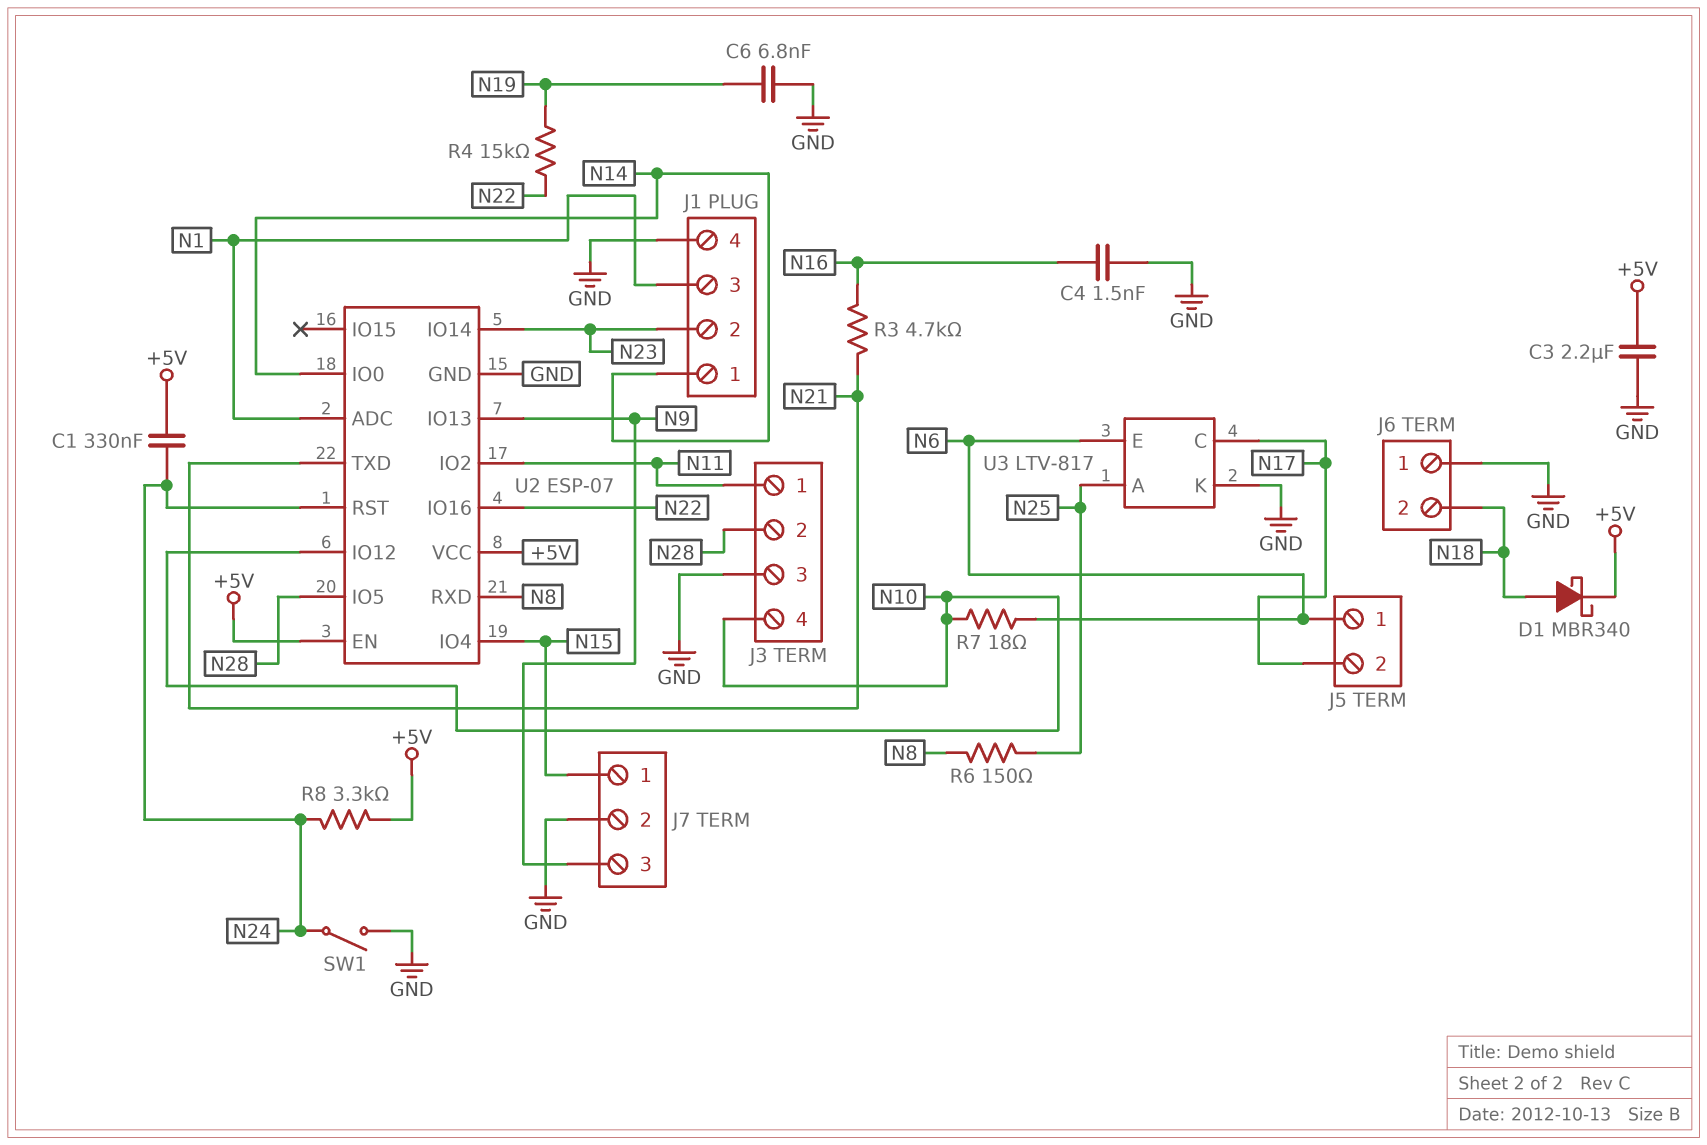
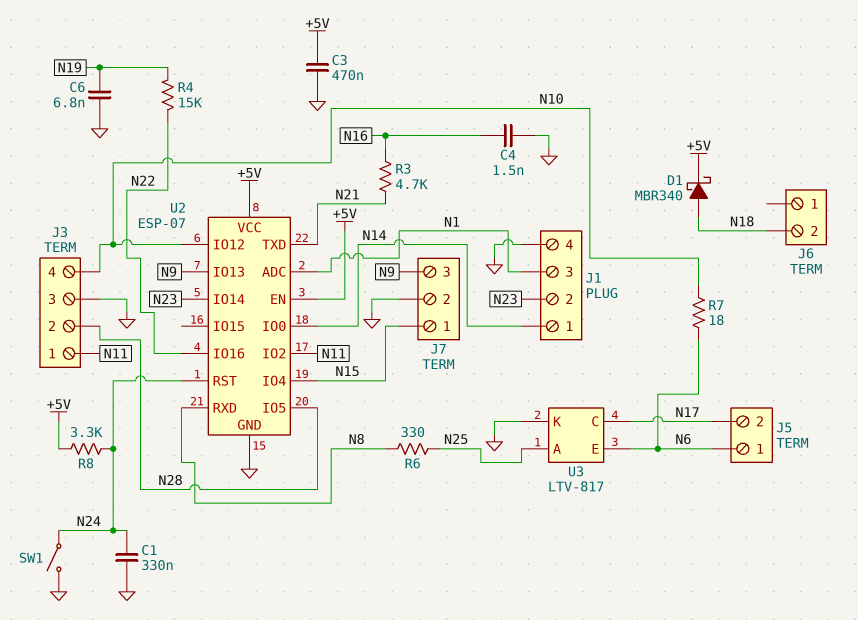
C1: 330nF (+5V, N24) -> 330nF (GND, N24)
C3: 2.2uF (+5V, GND) -> 470nF (+5V, GND)
J6 pin 1: GND -> none
R6: 150 (N8, N25) -> 330 (N8, N25)

